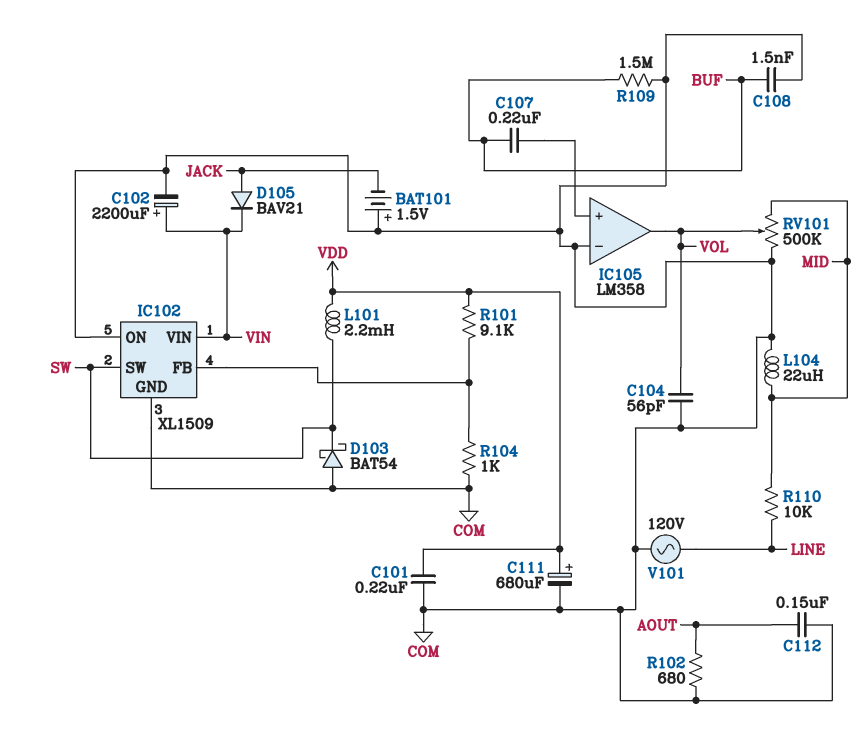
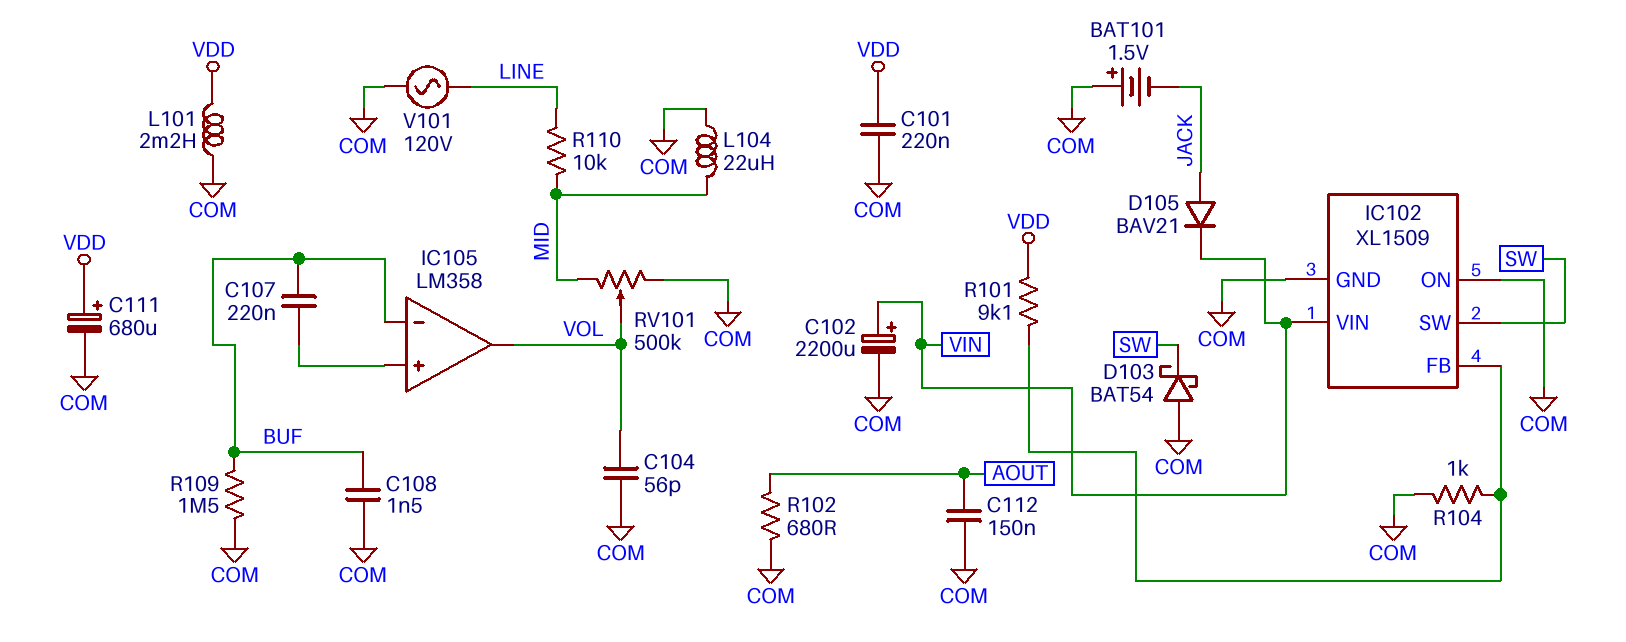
IC105 pin in-: COM -> BUF
L101: 2.2mH (SW, VDD) -> 2.2mH (COM, VDD)

